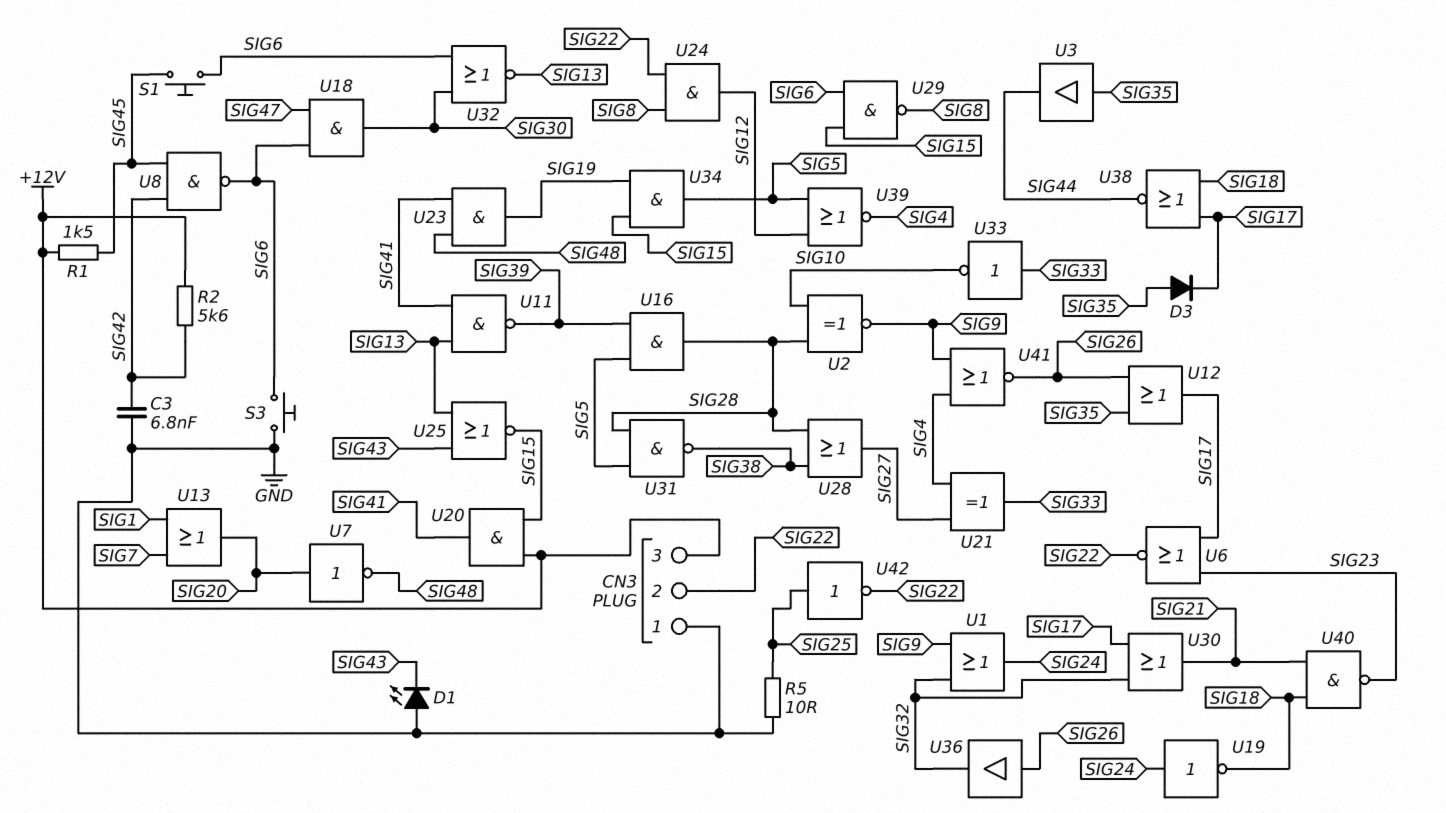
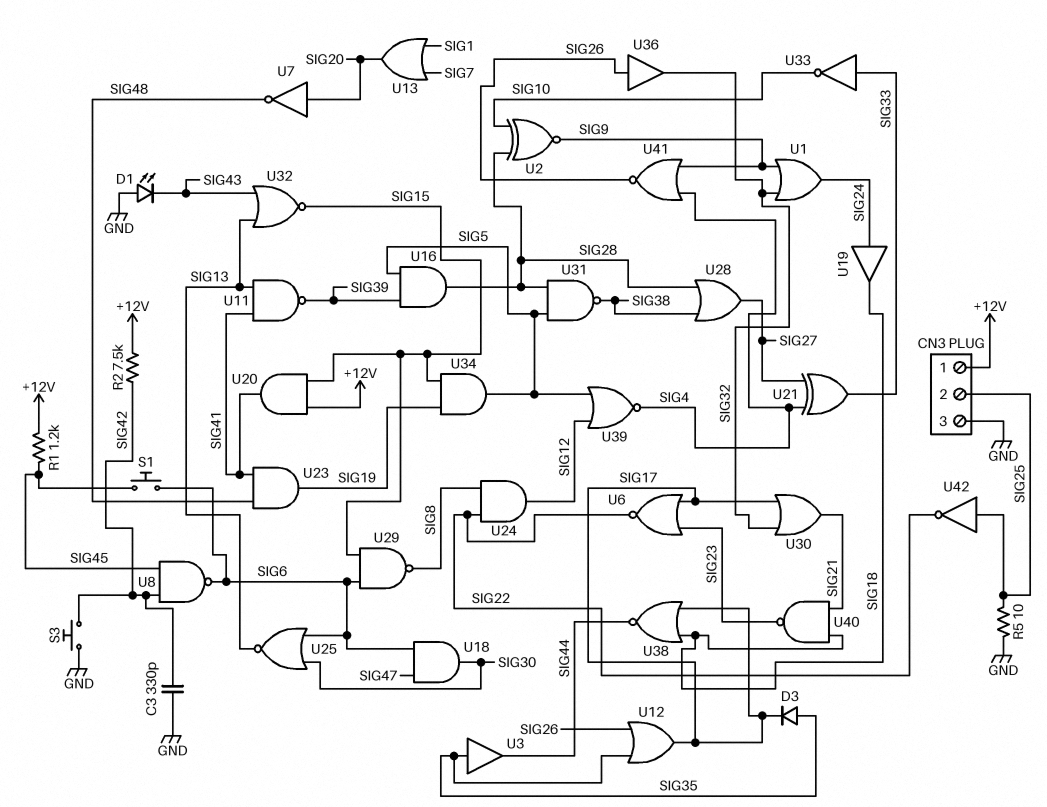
C3: 6.8nF (GND, SIG42) -> 330pF (GND, SIG42)
CN3 pin 1: GND -> +12V
CN3 pin 2: SIG22 -> SIG25
CN3 pin 3: +12V -> GND
R1: 1.5k (+12V, SIG45) -> 1.2k (+12V, SIG45)
R2: 5.6k (+12V, SIG42) -> 7.5k (+12V, SIG42)
S3: button (GND, SIG6) -> button (GND, SIG42)
U19: NOT (in SIG24, out SIG18) -> buffer (in SIG24, out SIG18)
U25: NOR (in SIG13, in SIG43, out SIG15) -> NOR (in SIG6, in SIG30, out SIG13)
U32: NOR (in SIG6, in SIG30, out SIG13) -> NOR (in SIG13, in SIG43, out SIG15)

